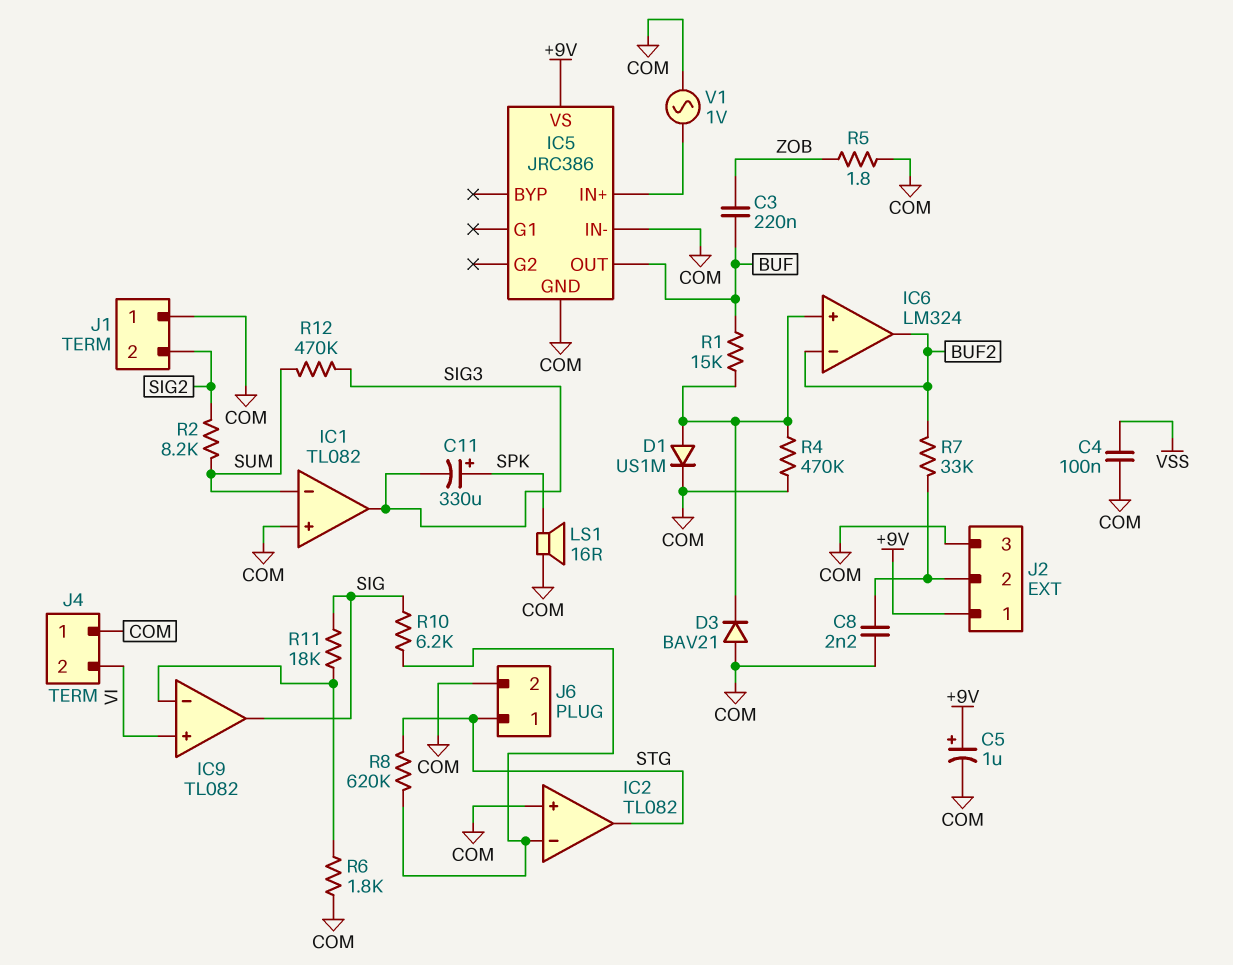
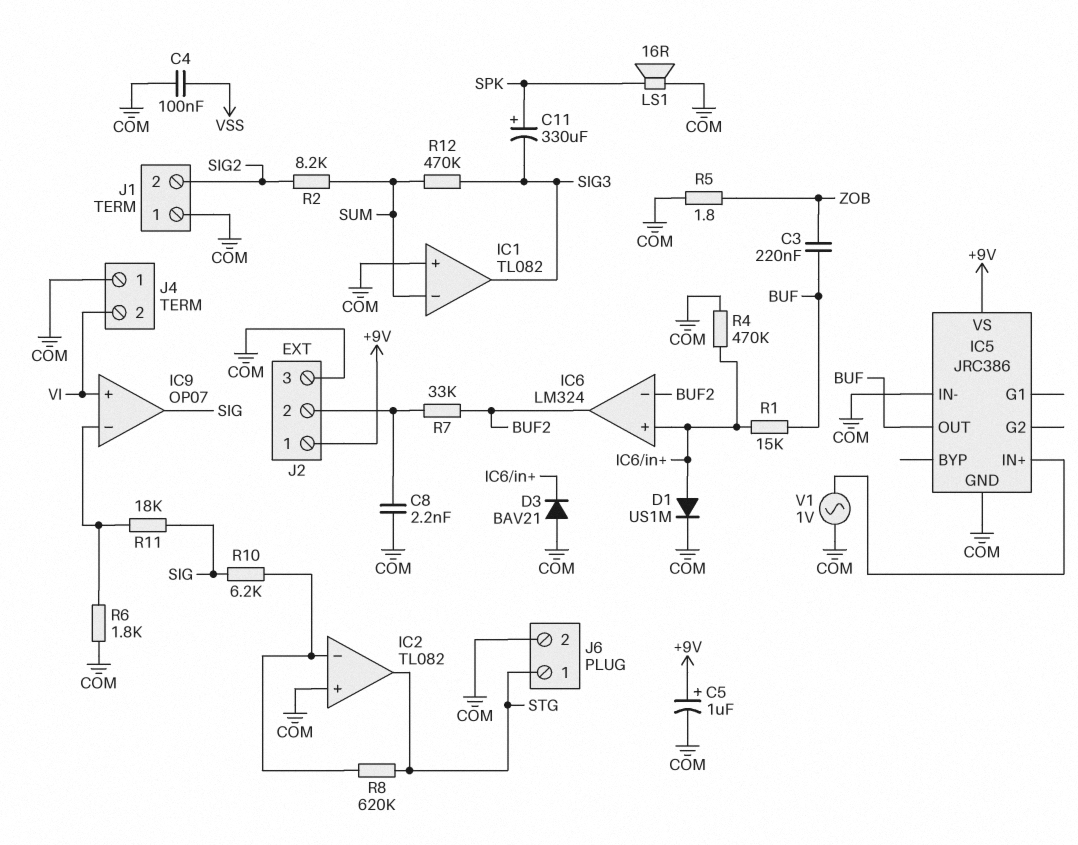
IC9: TL082 -> OP07

